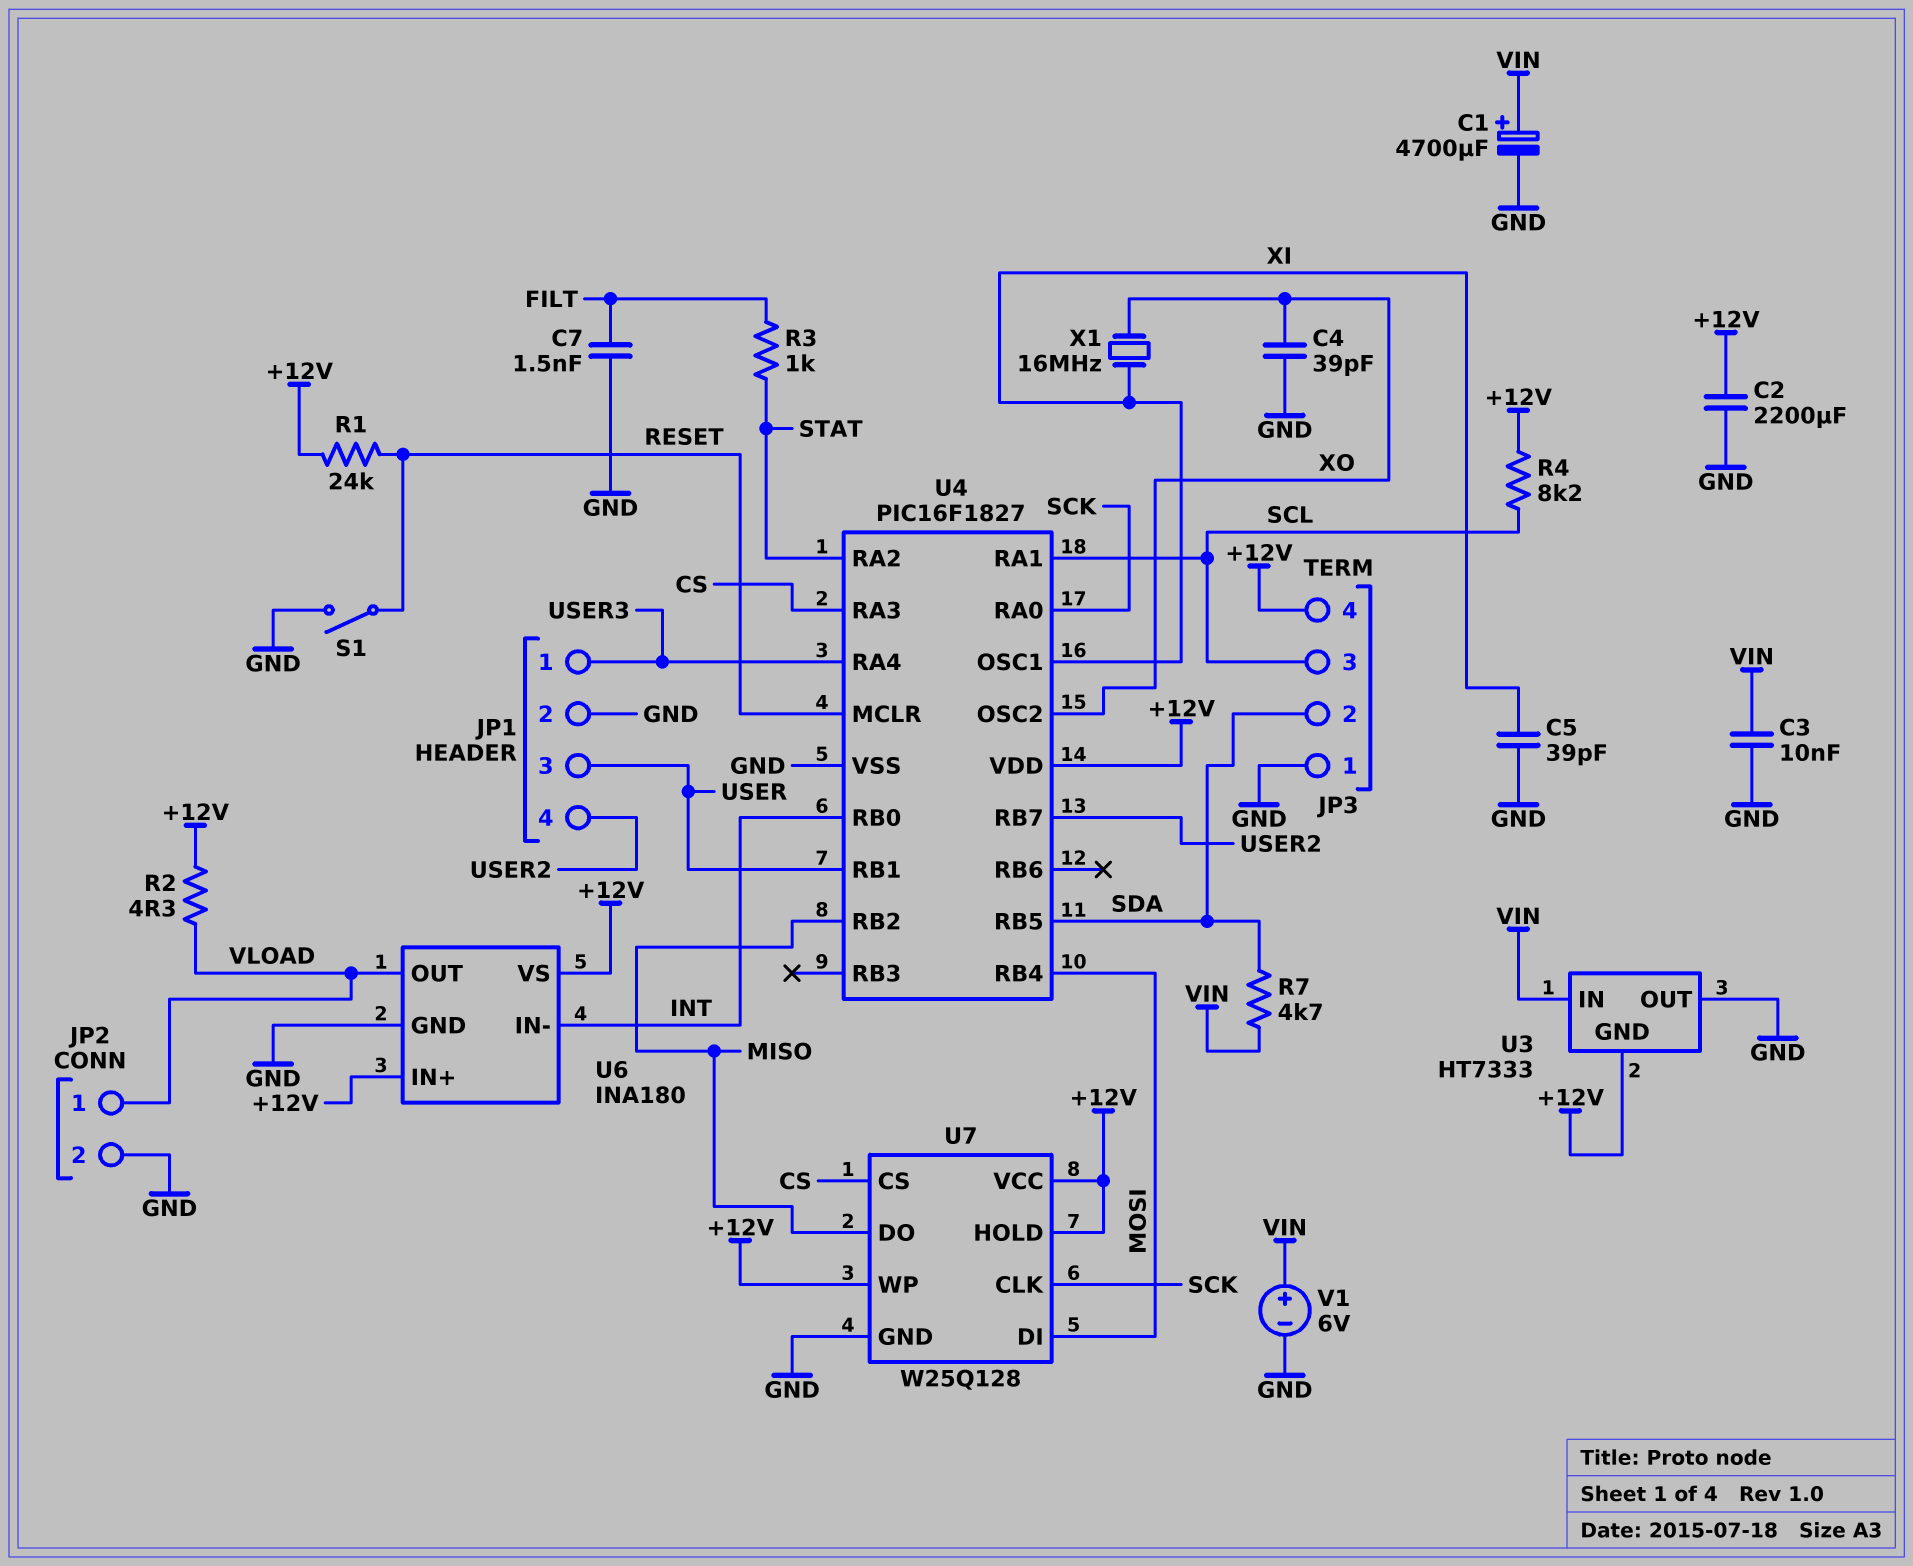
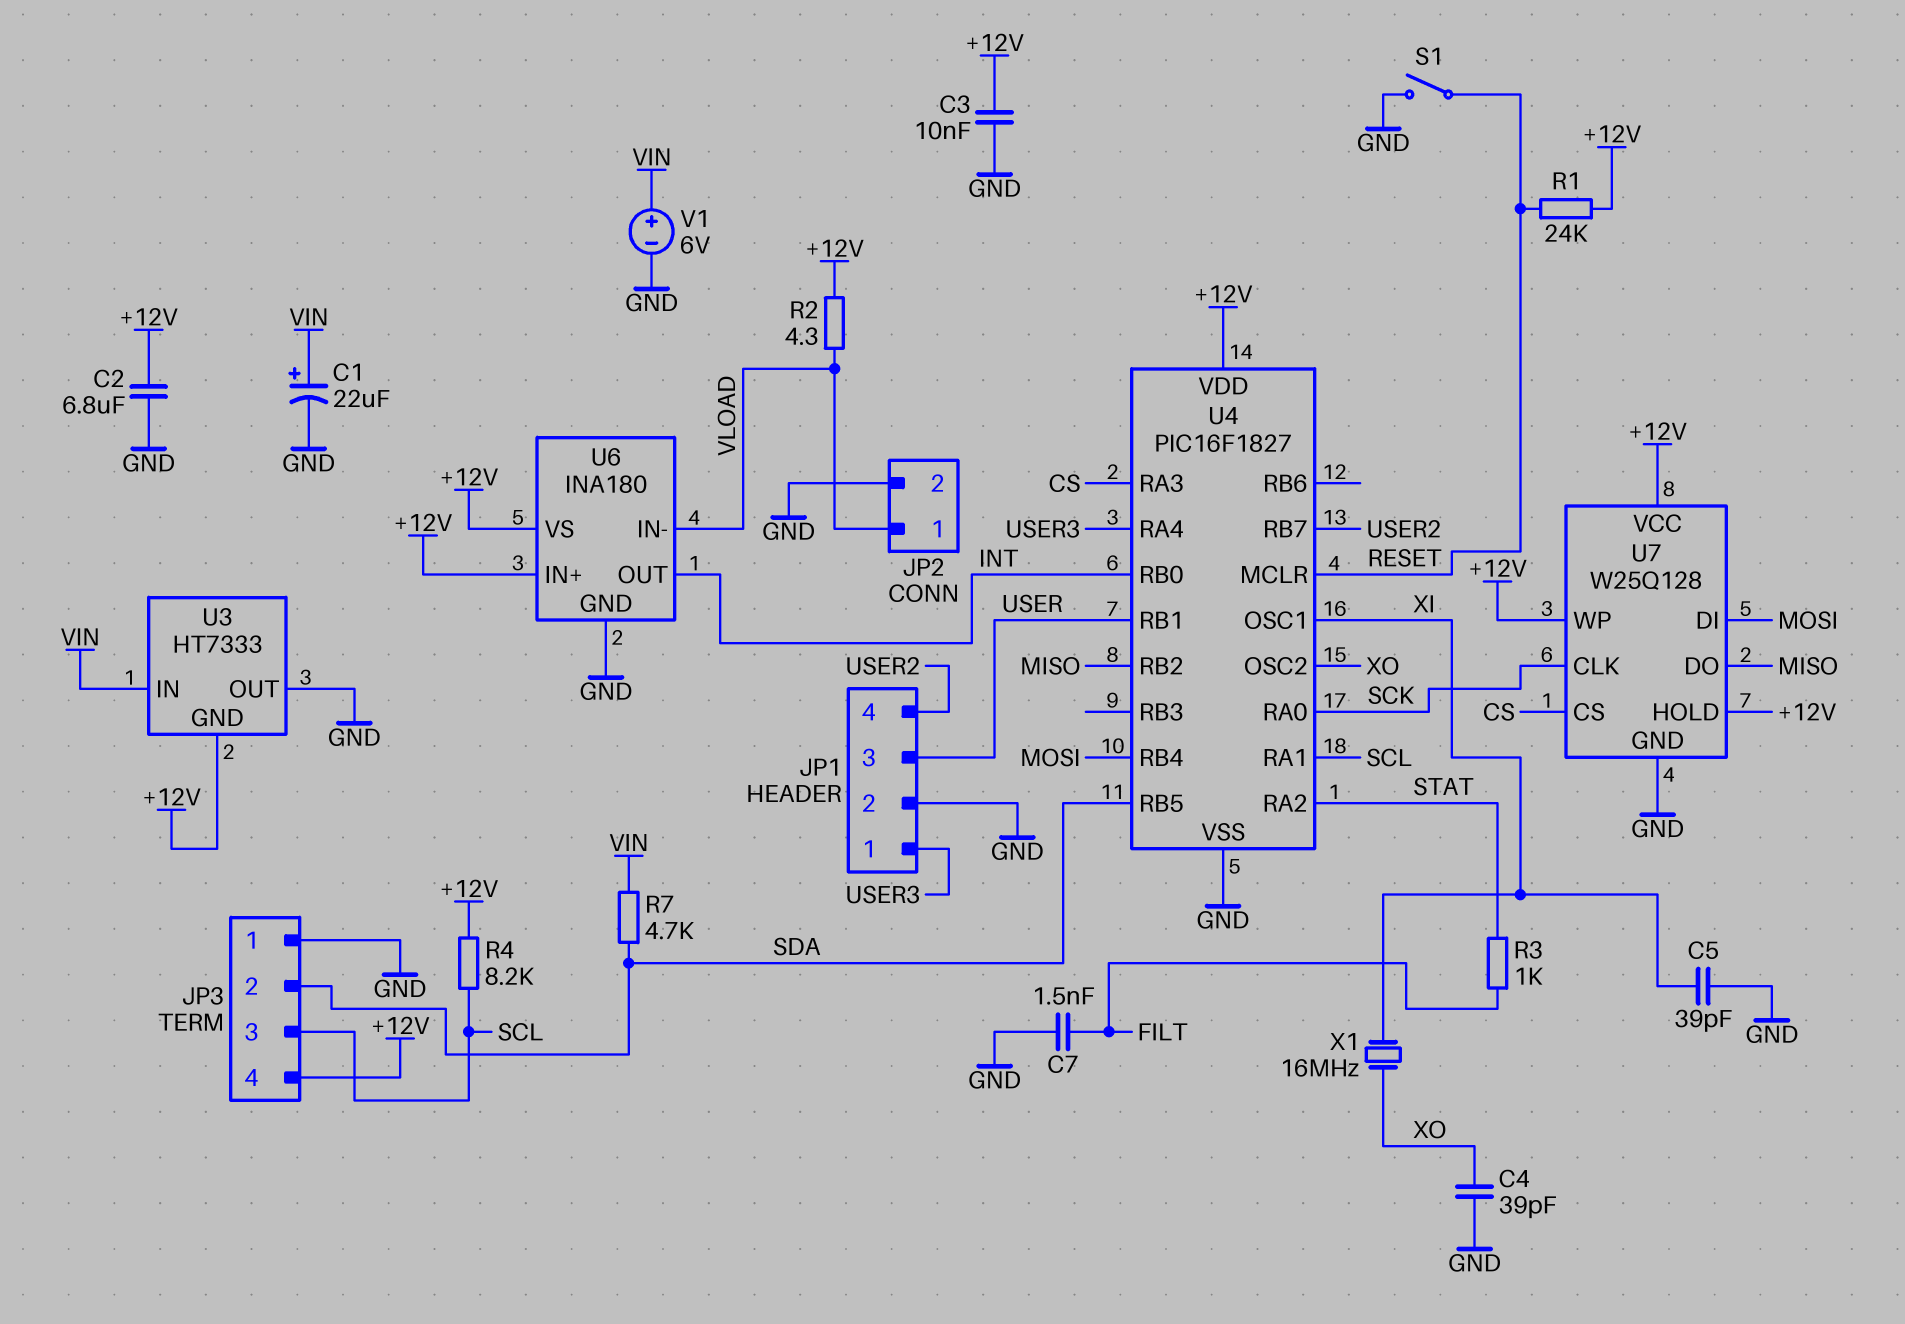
C1: 4700uF (plus VIN, minus GND) -> 22uF (plus VIN, minus GND)
C2: 2200uF (+12V, GND) -> 6.8uF (+12V, GND)
C3: 10nF (GND, VIN) -> 10nF (+12V, GND)
U6 pin IN-: INT -> VLOAD
U6 pin OUT: VLOAD -> INT

